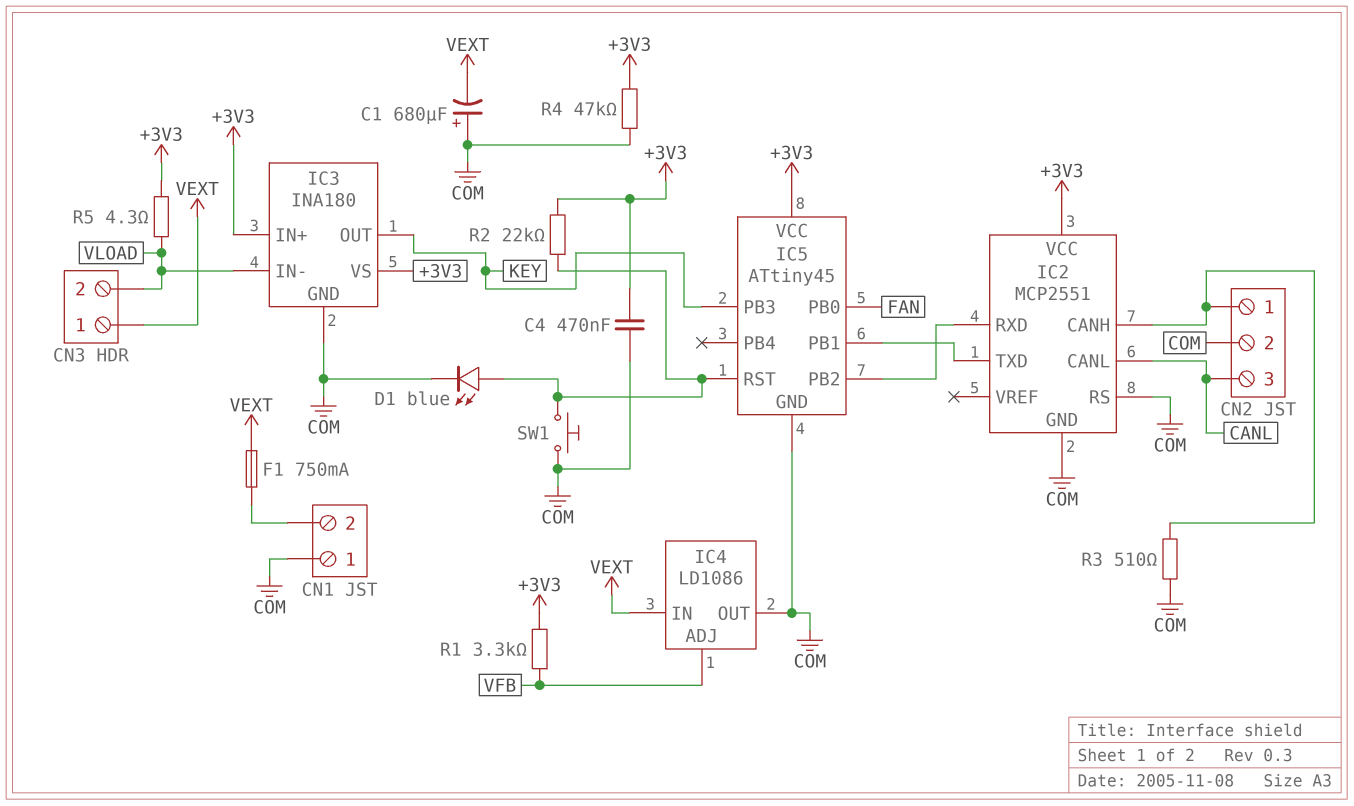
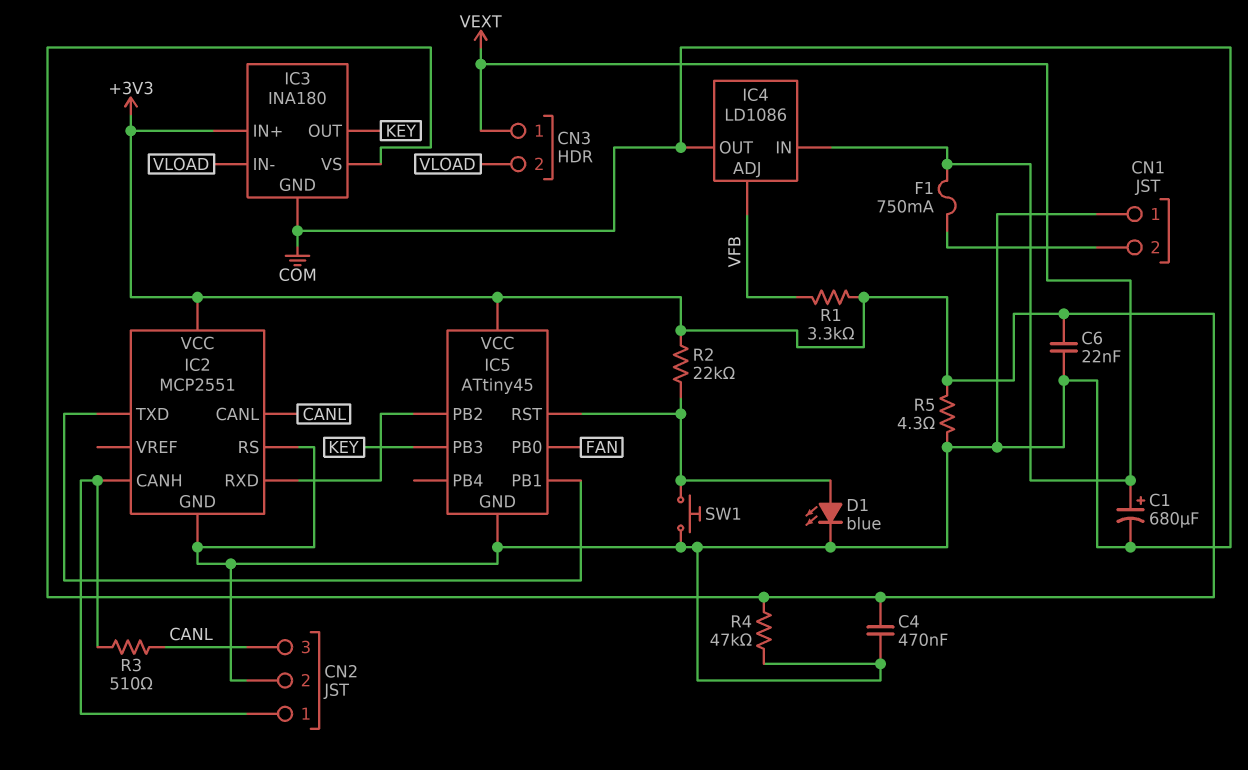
C1: 680uF (plus COM, minus VEXT) -> 680uF (plus VEXT, minus COM)
C6: none -> 22nF (+3V3, COM)
R3: 510 (CN2/1, COM) -> 510 (CANL, CN2/1)
R5: 4.3 (+3V3, VLOAD) -> 4.3 (+3V3, COM)

